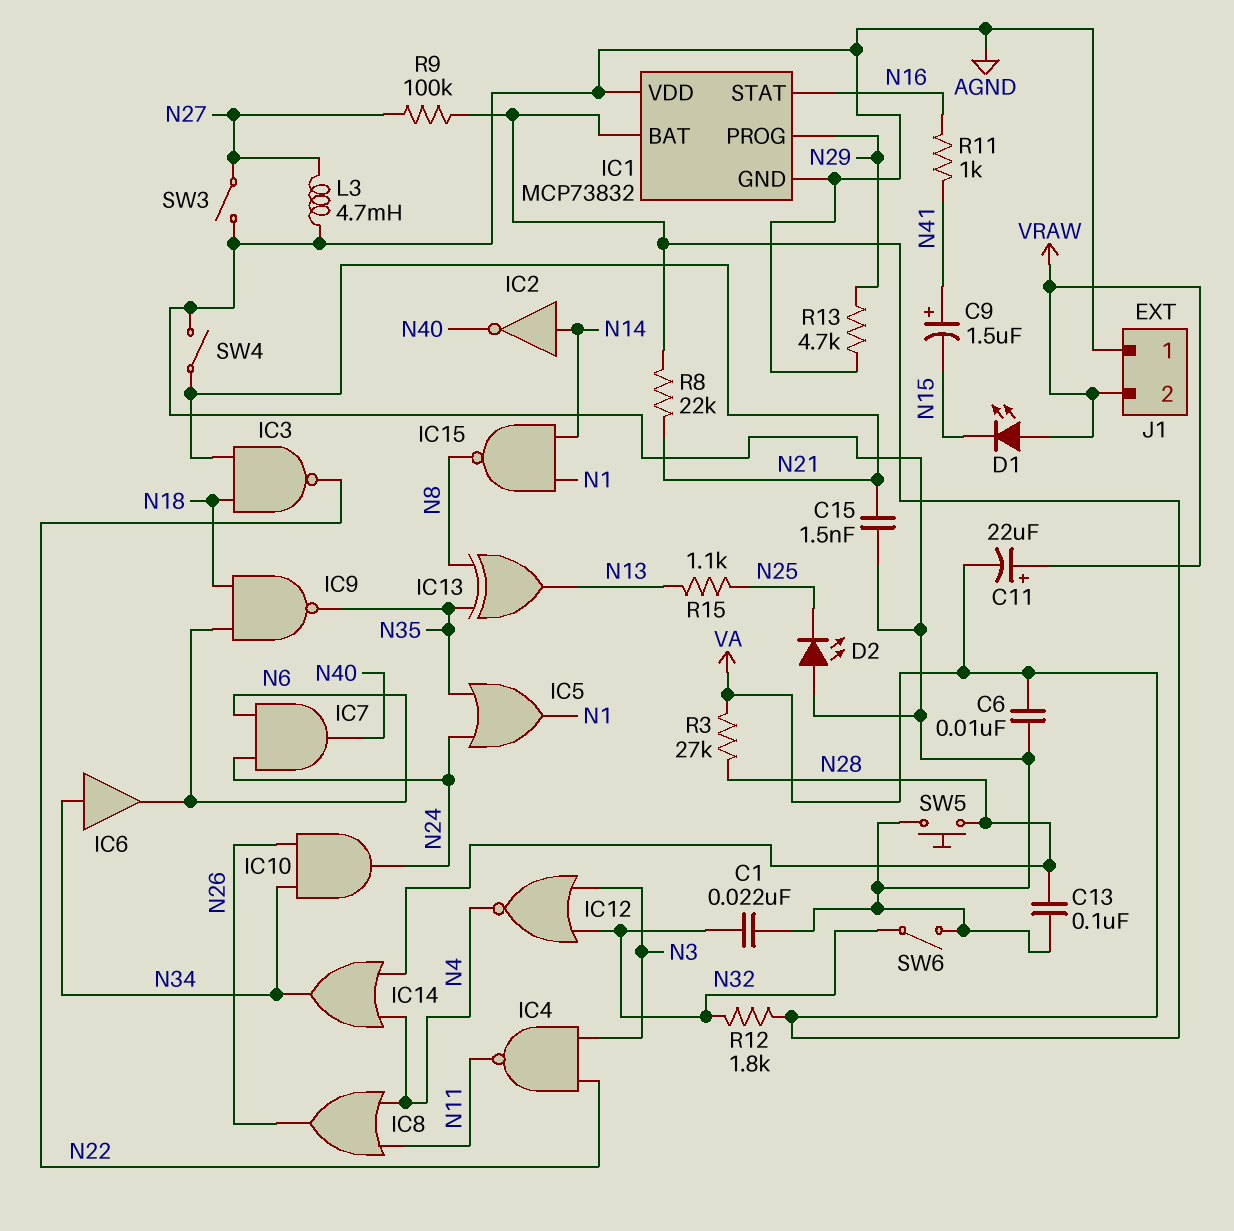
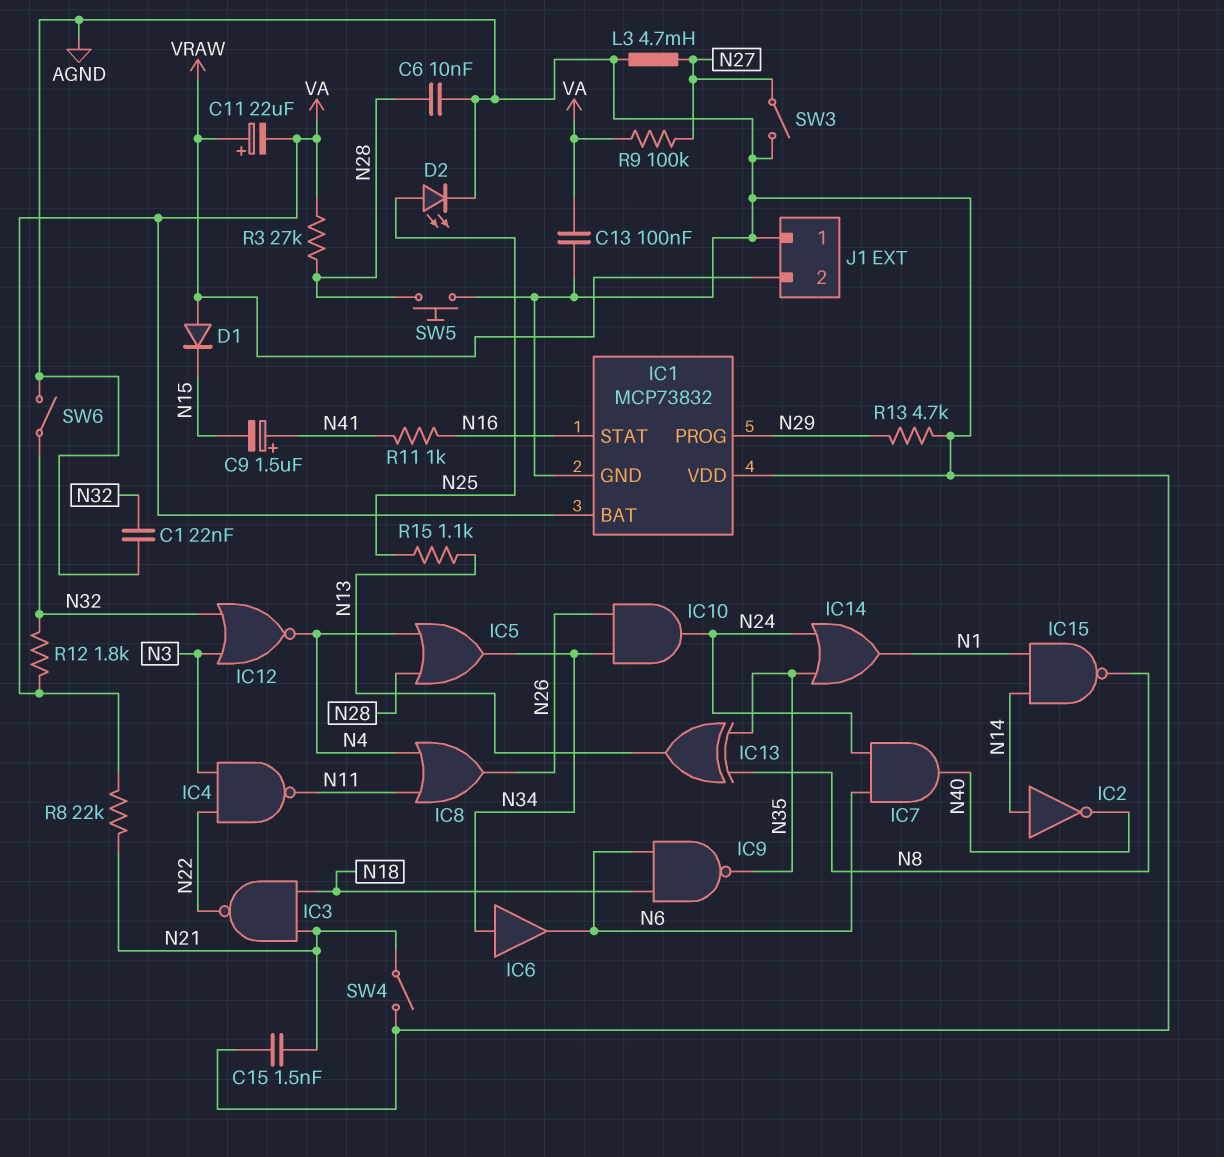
C6: 10nF (AGND, VA) -> 10nF (AGND, N28)
C13: 100nF (AGND, N28) -> 100nF (AGND, VA)
D1: LED (A VRAW, K N15) -> diode (A VRAW, K N15)
D2: LED (A AGND, K N25) -> LED (A N25, K AGND)
IC5: OR (in N24, in N35, out N1) -> OR (in N4, in N28, out N34)
IC14: OR (in N4, in N28, out N34) -> OR (in N24, in N35, out N1)

